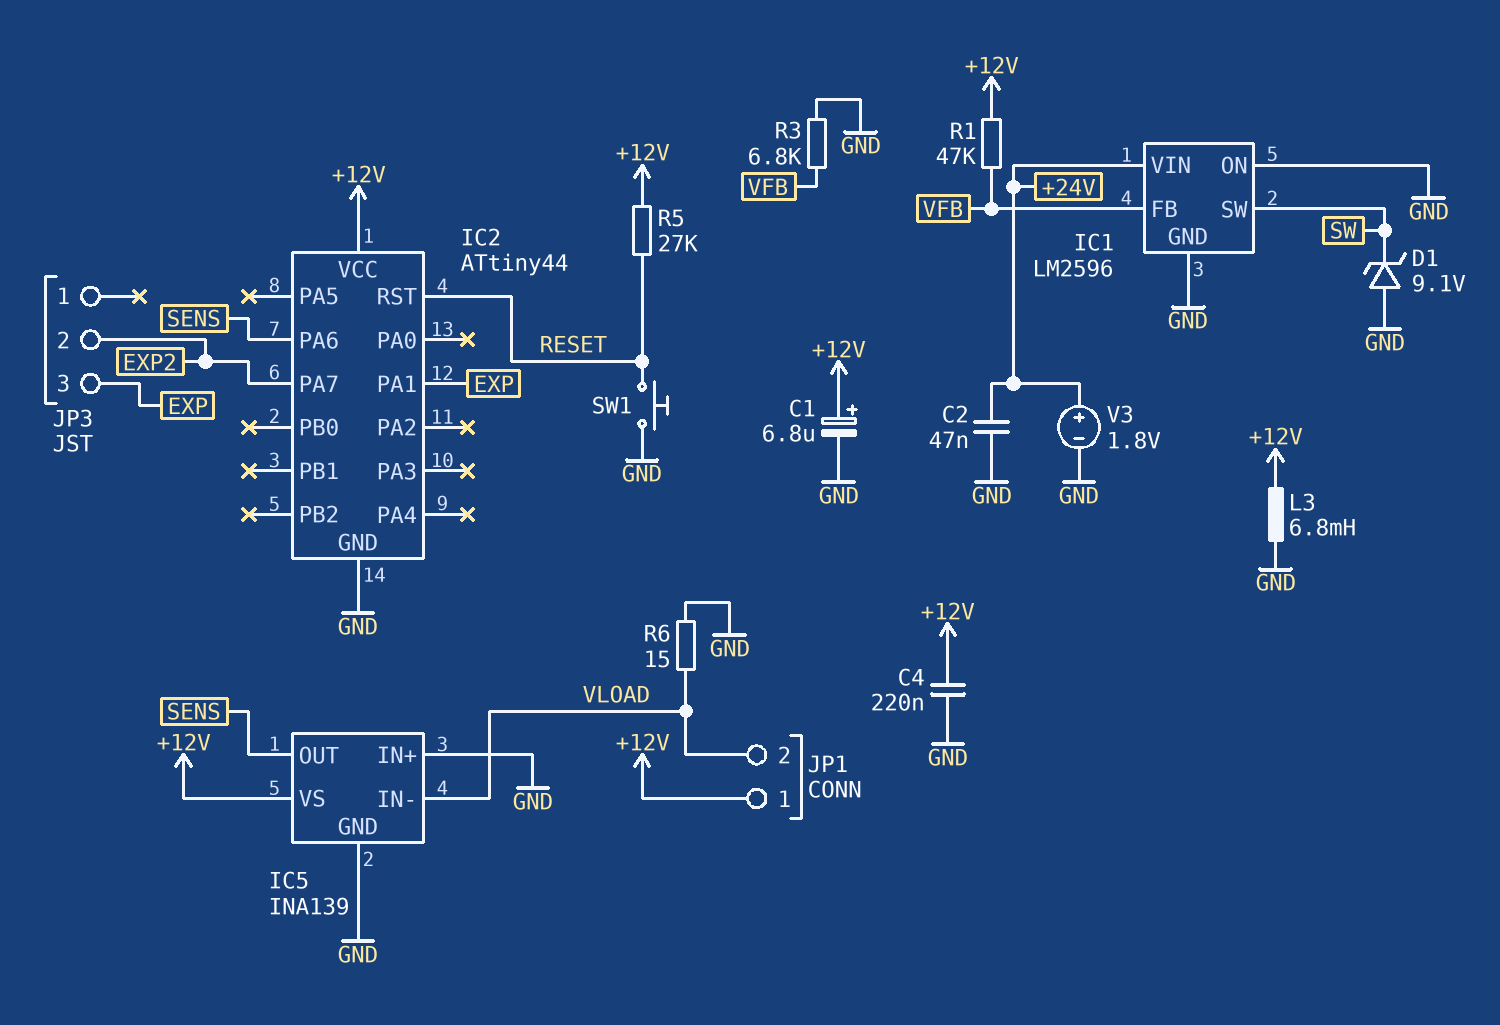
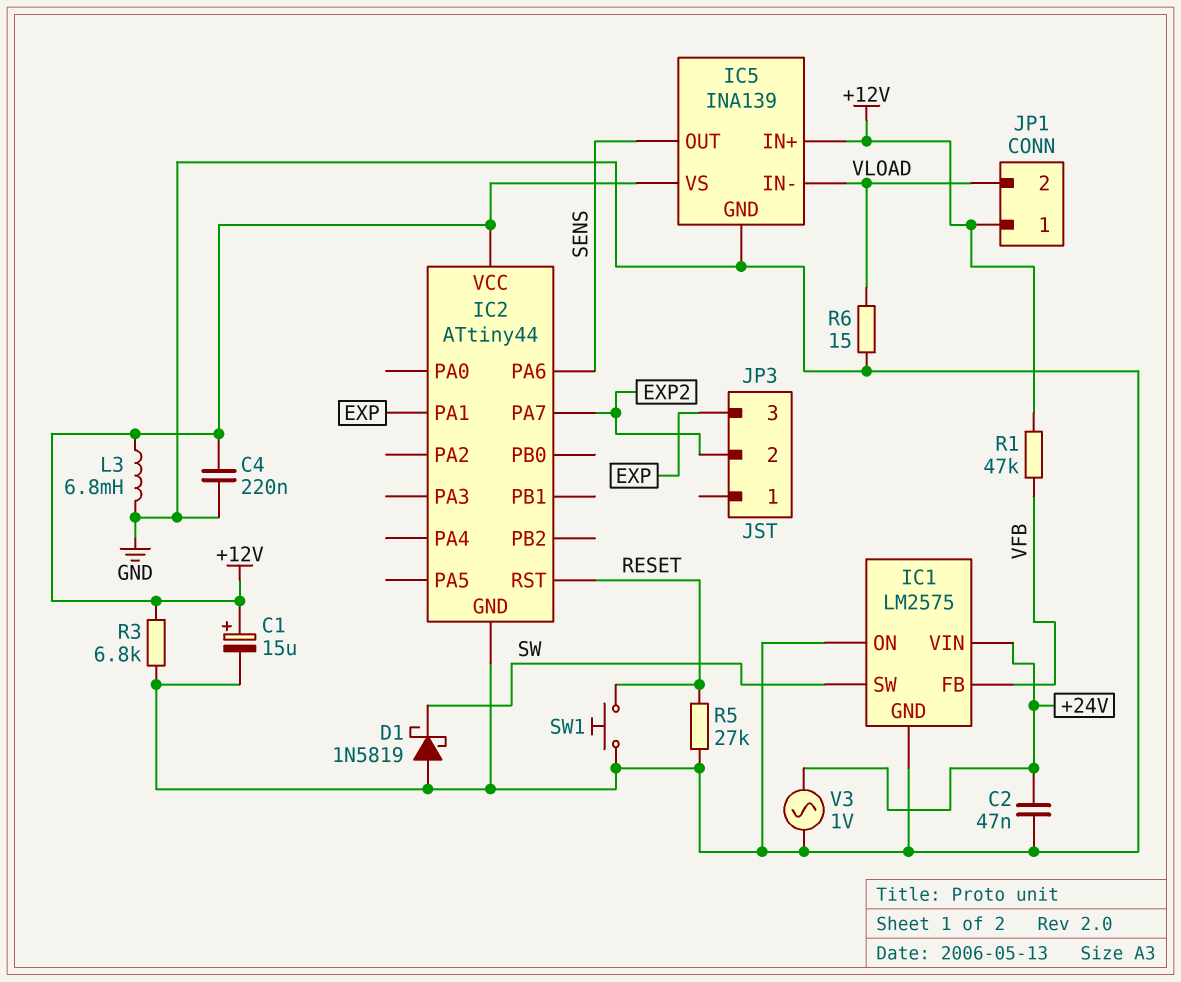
C1: 6.8uF (plus +12V, minus GND) -> 15uF (plus +12V, minus GND)
D1: zener 9.1V (A GND, K SW) -> schottky 1N5819 (A GND, K SW)
IC1: LM2596 -> LM2575
IC5 pin IN+: GND -> +12V
R3: 6.8k (GND, VFB) -> 6.8k (+12V, GND)
R5: 27k (+12V, RESET) -> 27k (GND, RESET)
V3: 1.8V (plus +24V, minus GND) -> AC 1V (+24V, GND)

